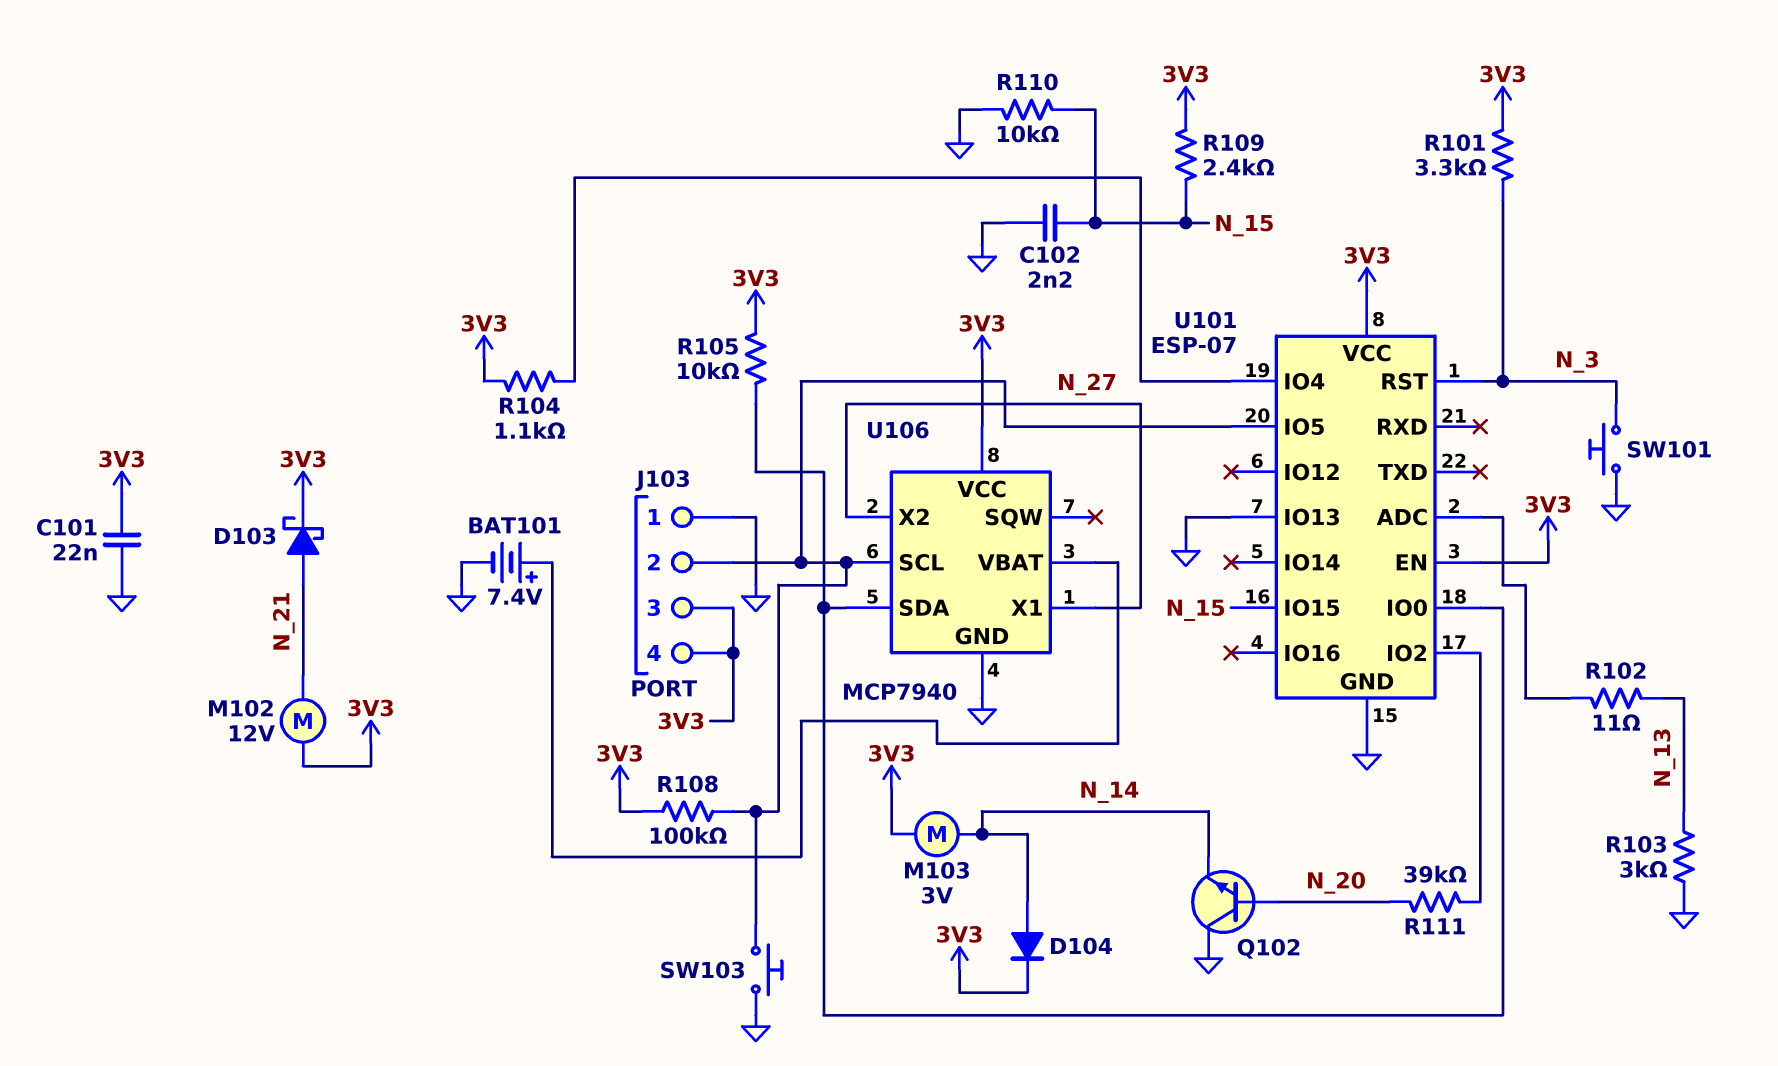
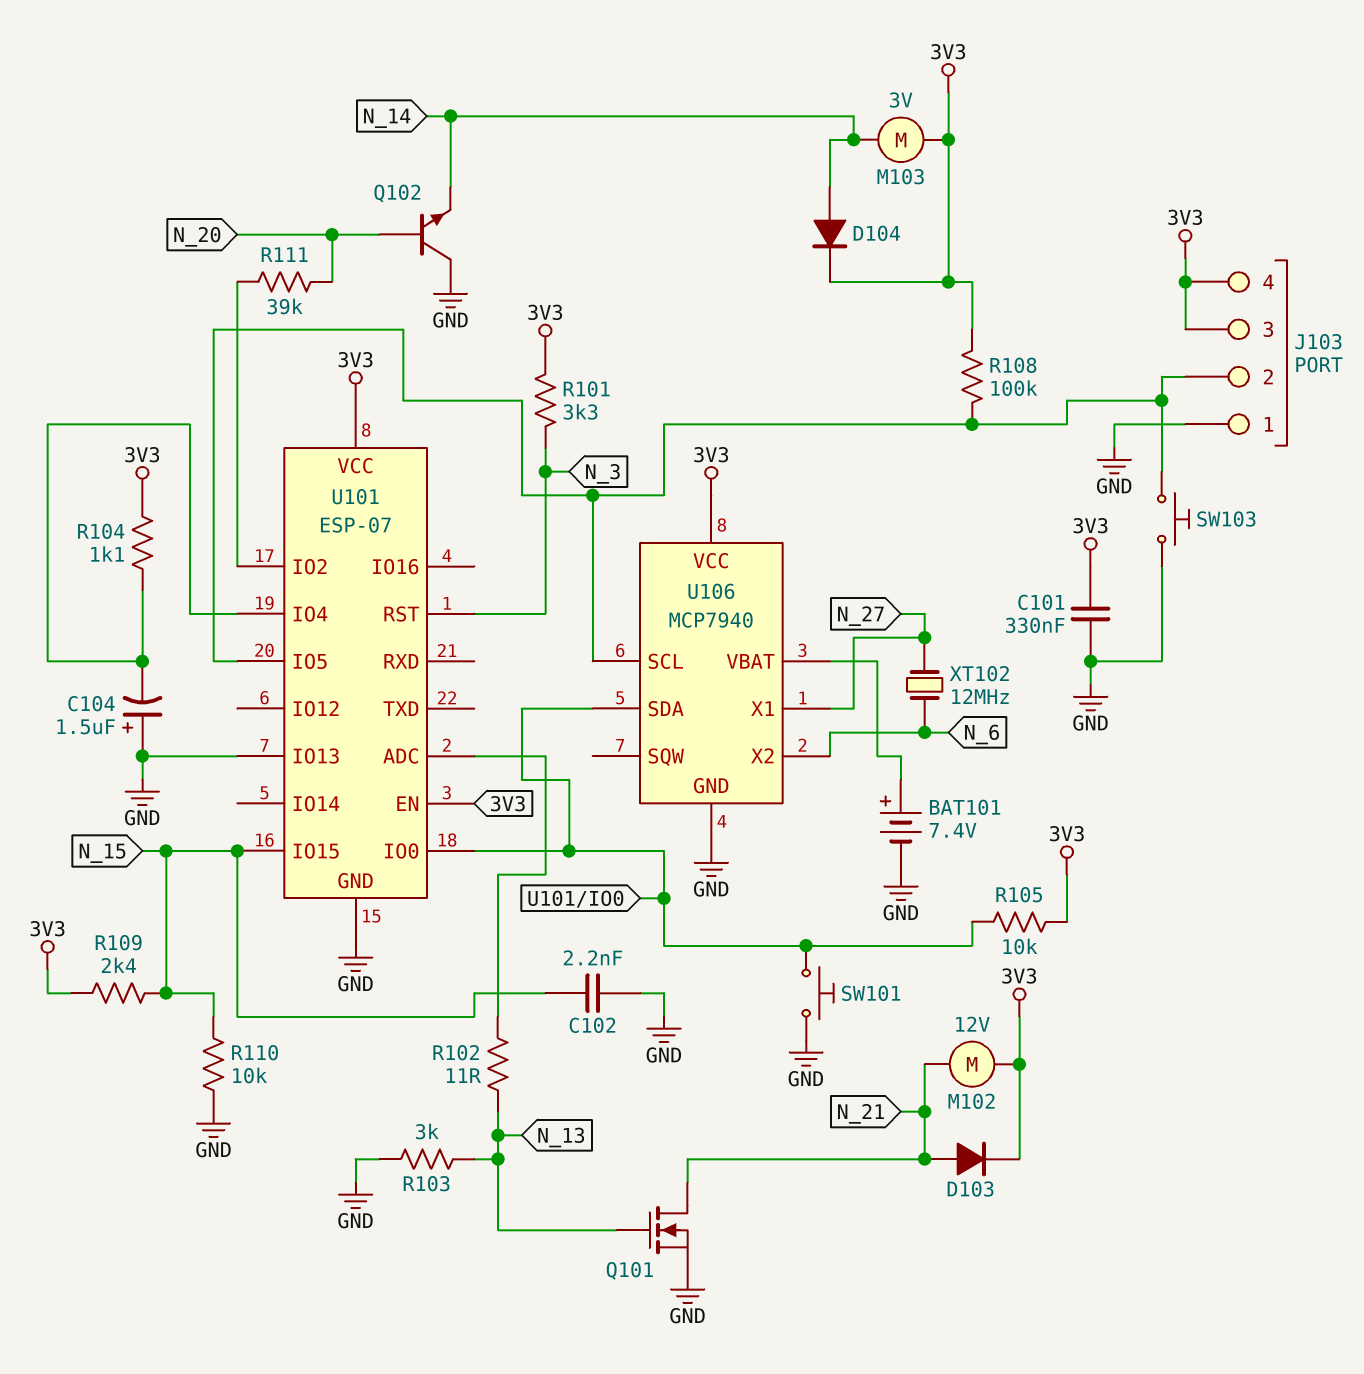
C101: 22nF (3V3, GND) -> 330nF (3V3, GND)
C104: none -> 1.5uF (plus GND, minus U101/IO4)
D103: schottky (A N_21, K 3V3) -> diode (A N_21, K 3V3)
Q101: none -> NMOS (G N_13, D N_21, S GND)
SW101: button (GND, N_3) -> button (GND, U101/IO0)
U106 pin X2: N_27 -> N_6
XT102: none -> 12MHz (N_6, N_27)

